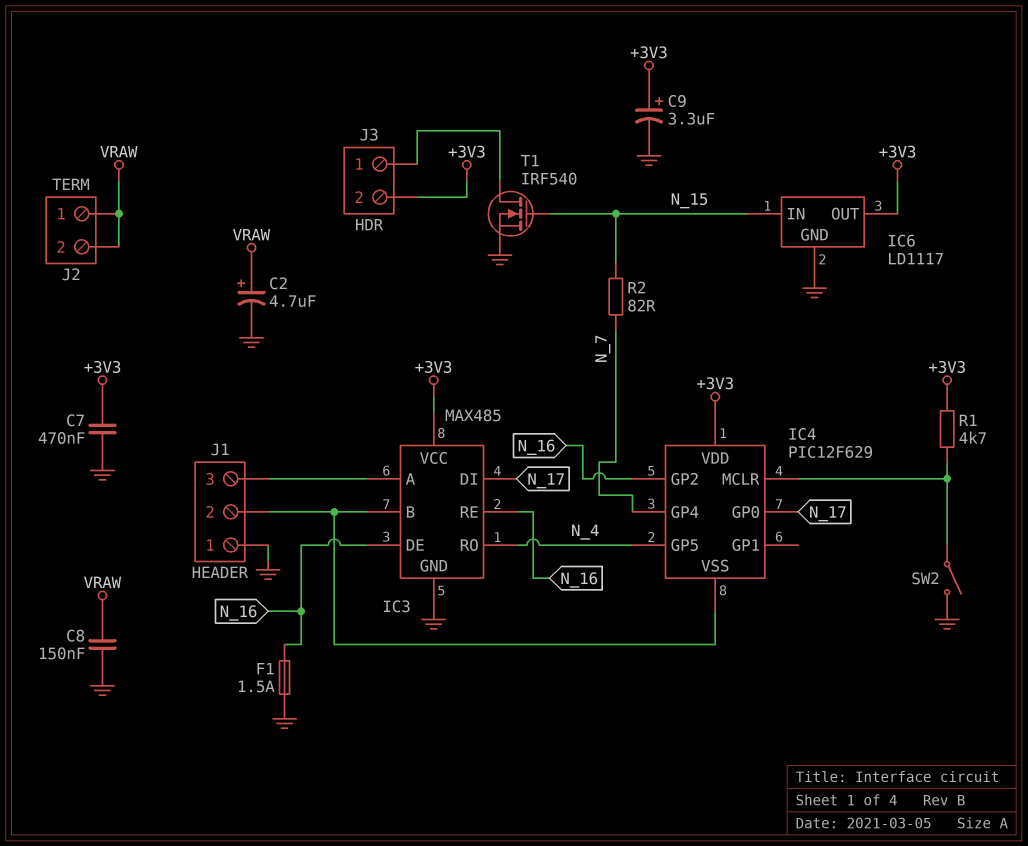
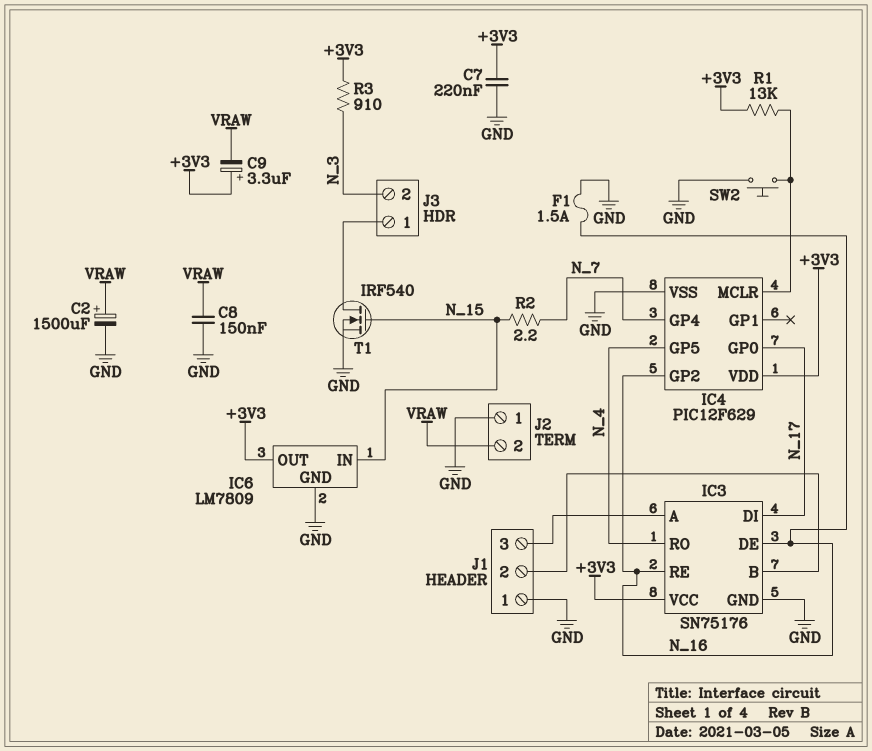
C2: 4.7uF (plus VRAW, minus GND) -> 1500uF (plus VRAW, minus GND)
C7: 470nF (+3V3, GND) -> 220nF (+3V3, GND)
C9: 3.3uF (plus +3V3, minus GND) -> 3.3uF (plus +3V3, minus VRAW)
IC3: MAX485 -> SN75176
IC4 pin VSS: IC3/B -> GND
IC6: LD1117 -> LM7809
J2 pin 1: VRAW -> GND
J3 pin 2: +3V3 -> N_3
R1: 4.7k (+3V3, IC4/MCLR) -> 13k (+3V3, IC4/MCLR)
R2: 82 (N_7, N_15) -> 2.2 (N_7, N_15)
R3: none -> 910 (+3V3, N_3)
SW2: switch (GND, IC4/MCLR) -> button (GND, IC4/MCLR)

